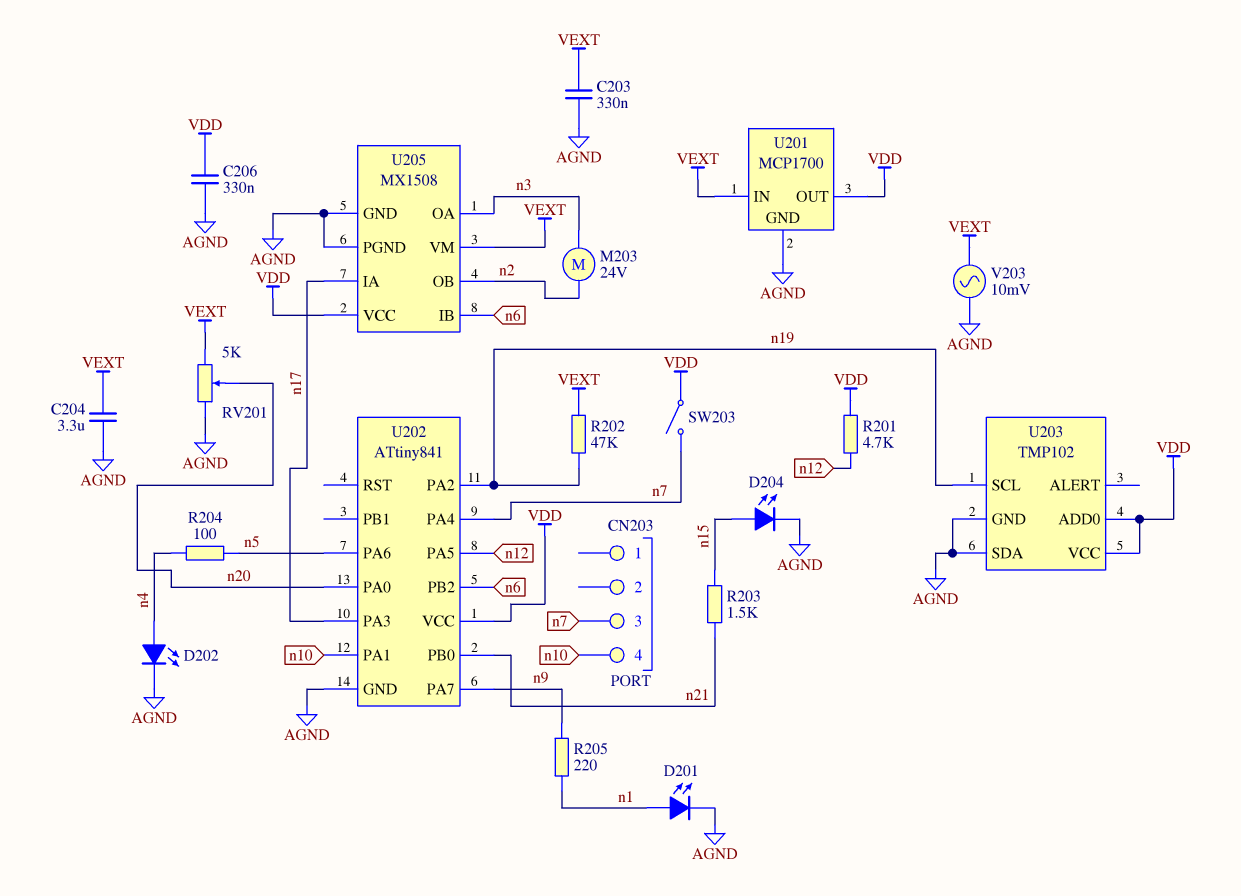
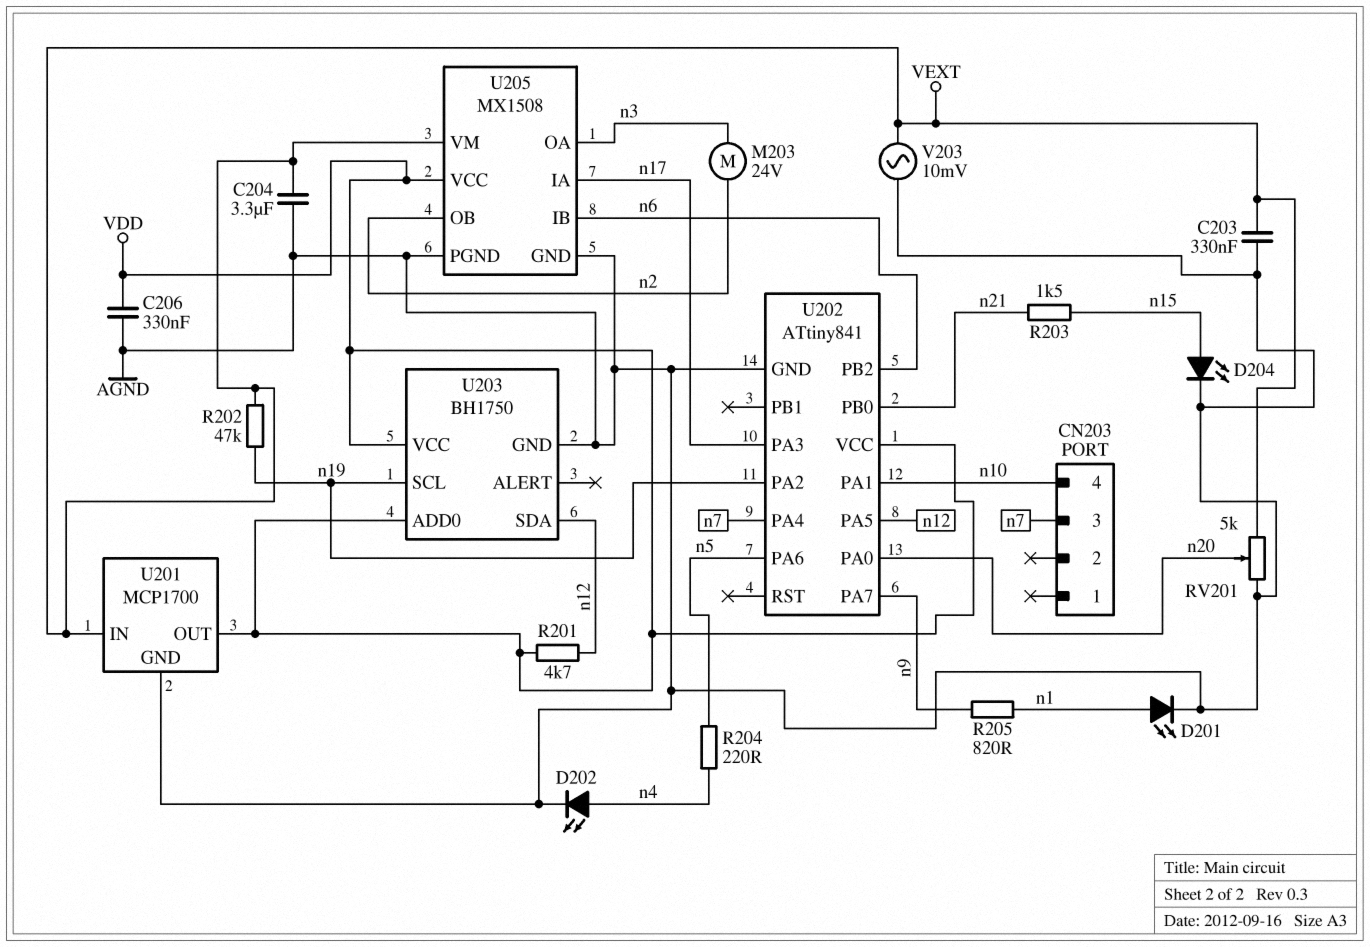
R204: 100 (n4, n5) -> 220 (n4, n5)
R205: 220 (n1, n9) -> 820 (n1, n9)
SW203: switch (VDD, n7) -> none
U203: TMP102 -> BH1750
U203 pin SDA: AGND -> n12

